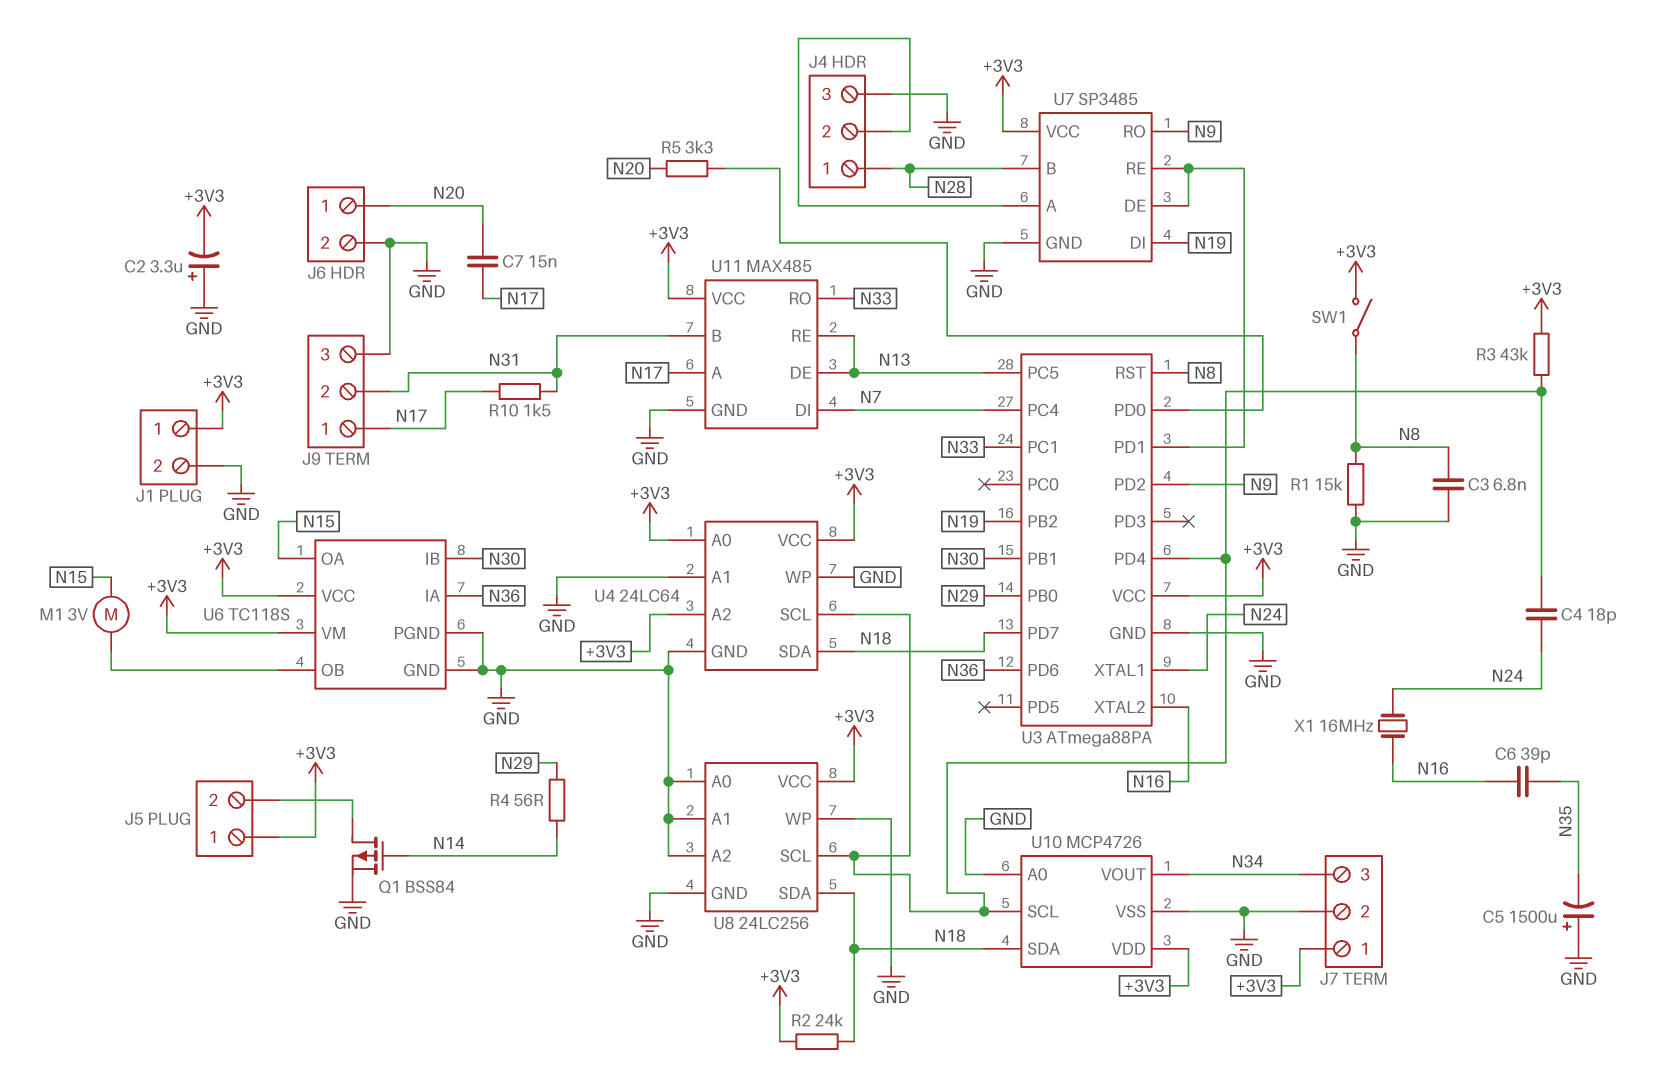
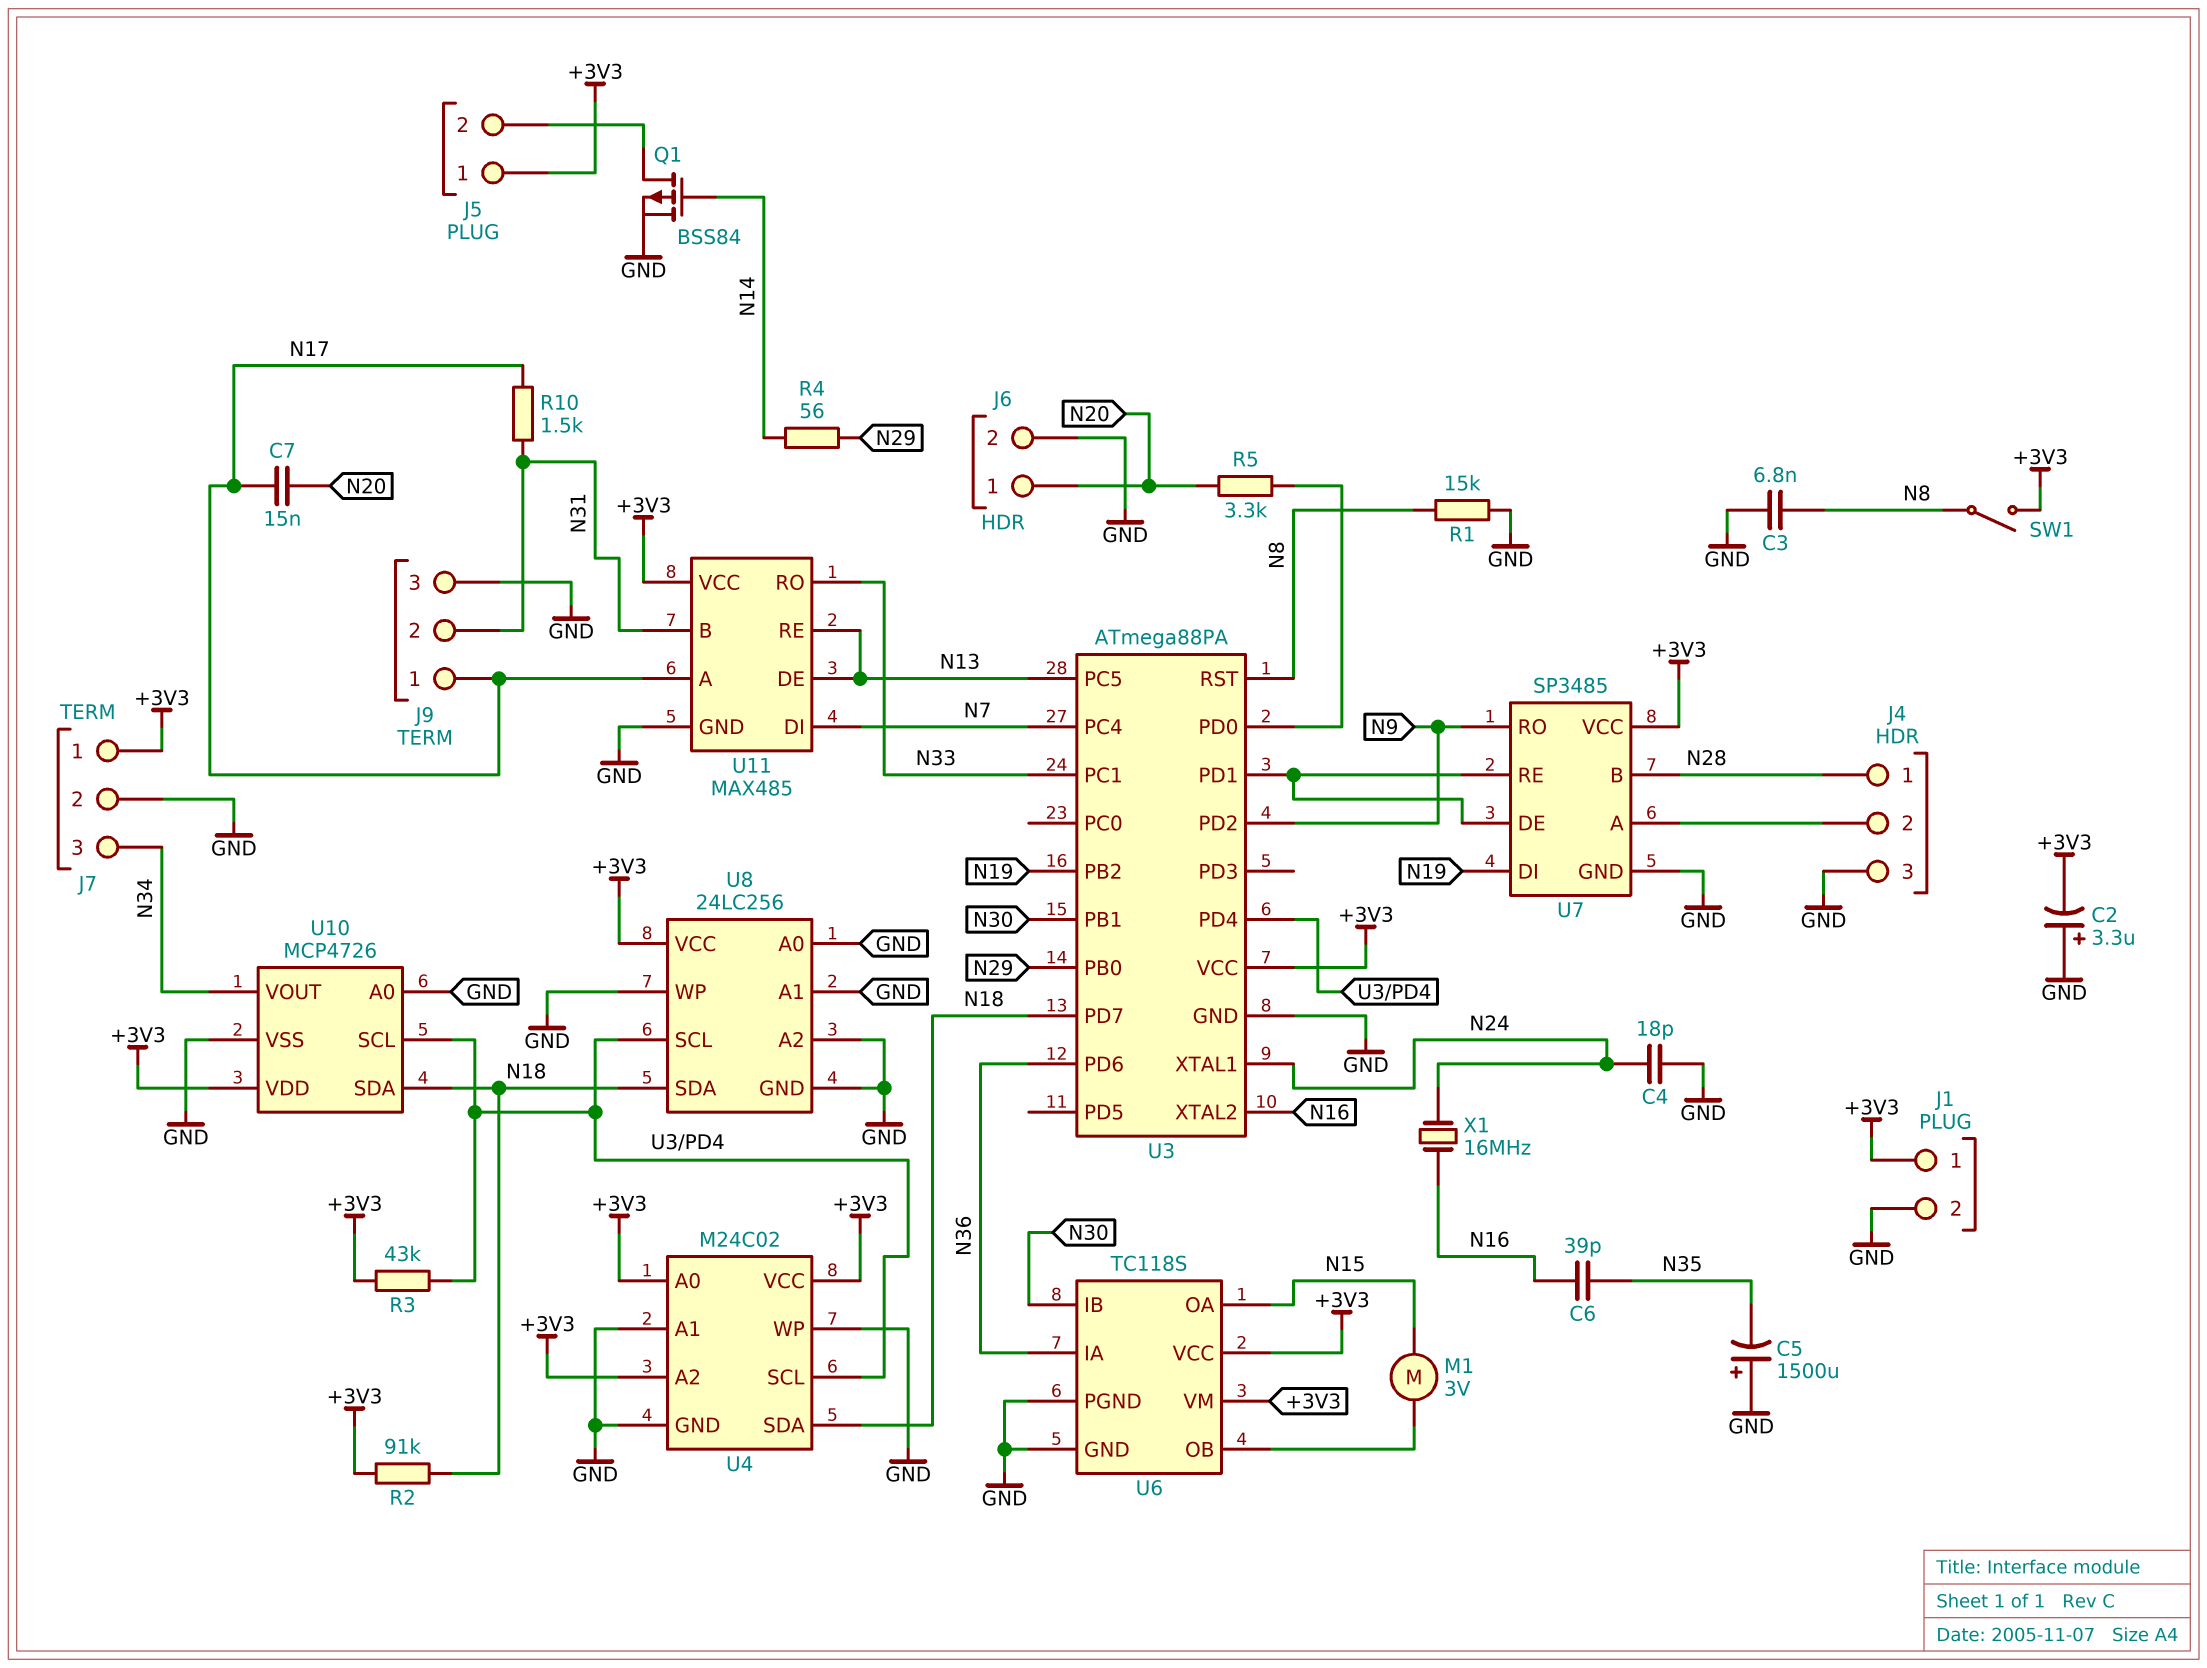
C4: 18pF (N24, U3/PD4) -> 18pF (GND, N24)
R2: 24k (+3V3, N18) -> 91k (+3V3, N18)
U4: 24LC64 -> M24C02

